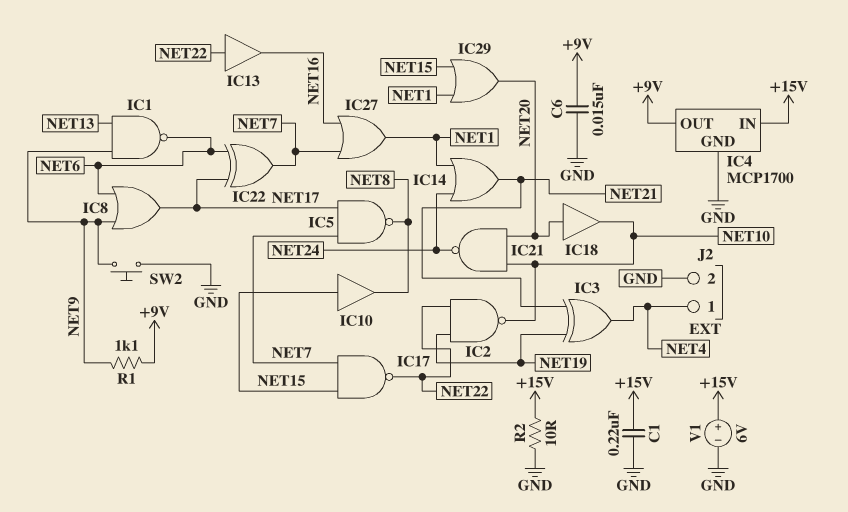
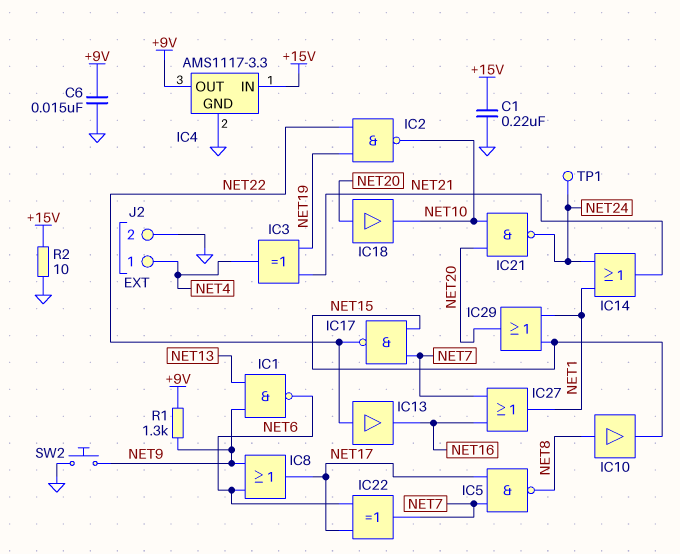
IC4: MCP1700 -> AMS1117-3.3
IC10: buffer (in NET15, out NET8) -> buffer (in NET8, out NET15)
R1: 1.1k (+9V, NET9) -> 1.3k (+9V, NET9)
TP1: none -> test point (NET24)
V1: 6V (plus +15V, minus GND) -> none

